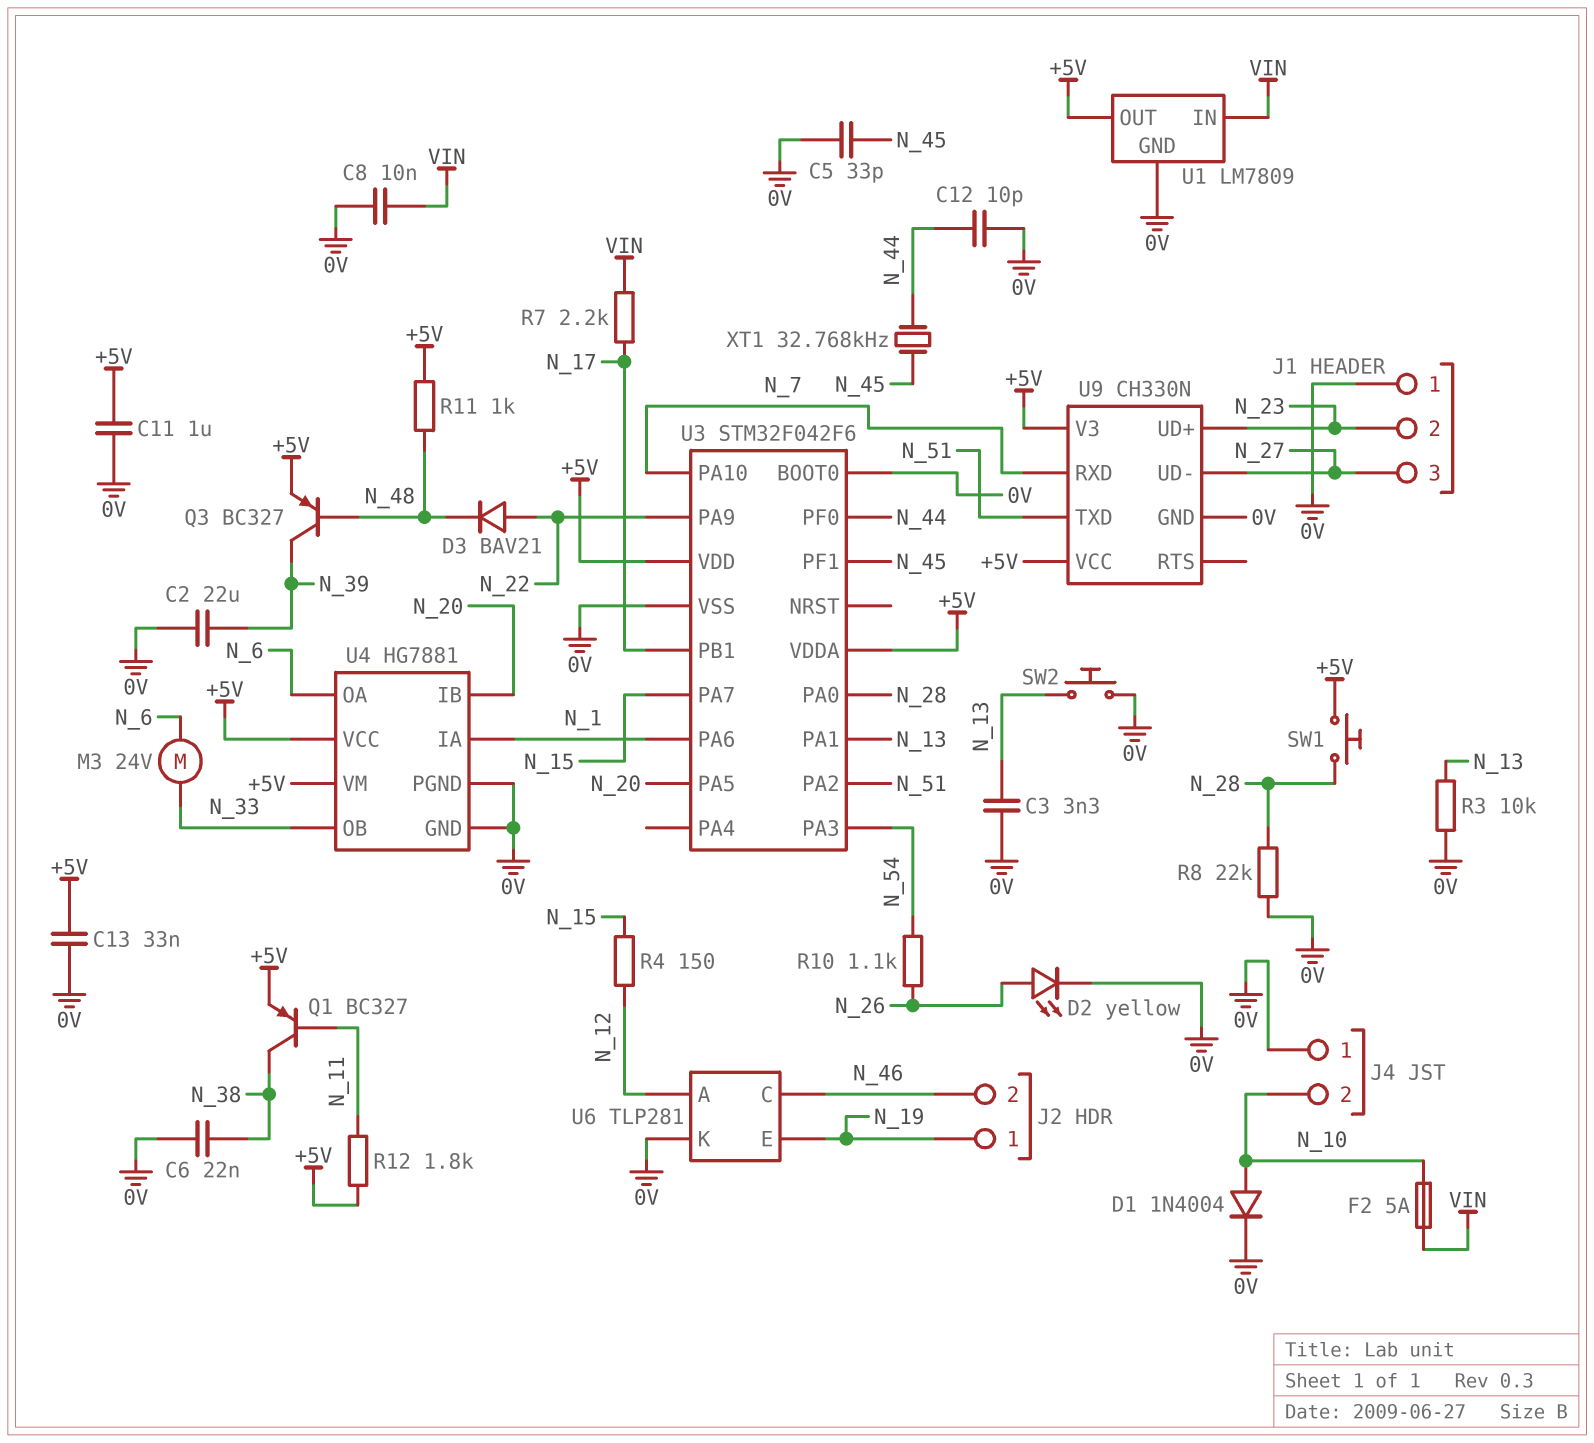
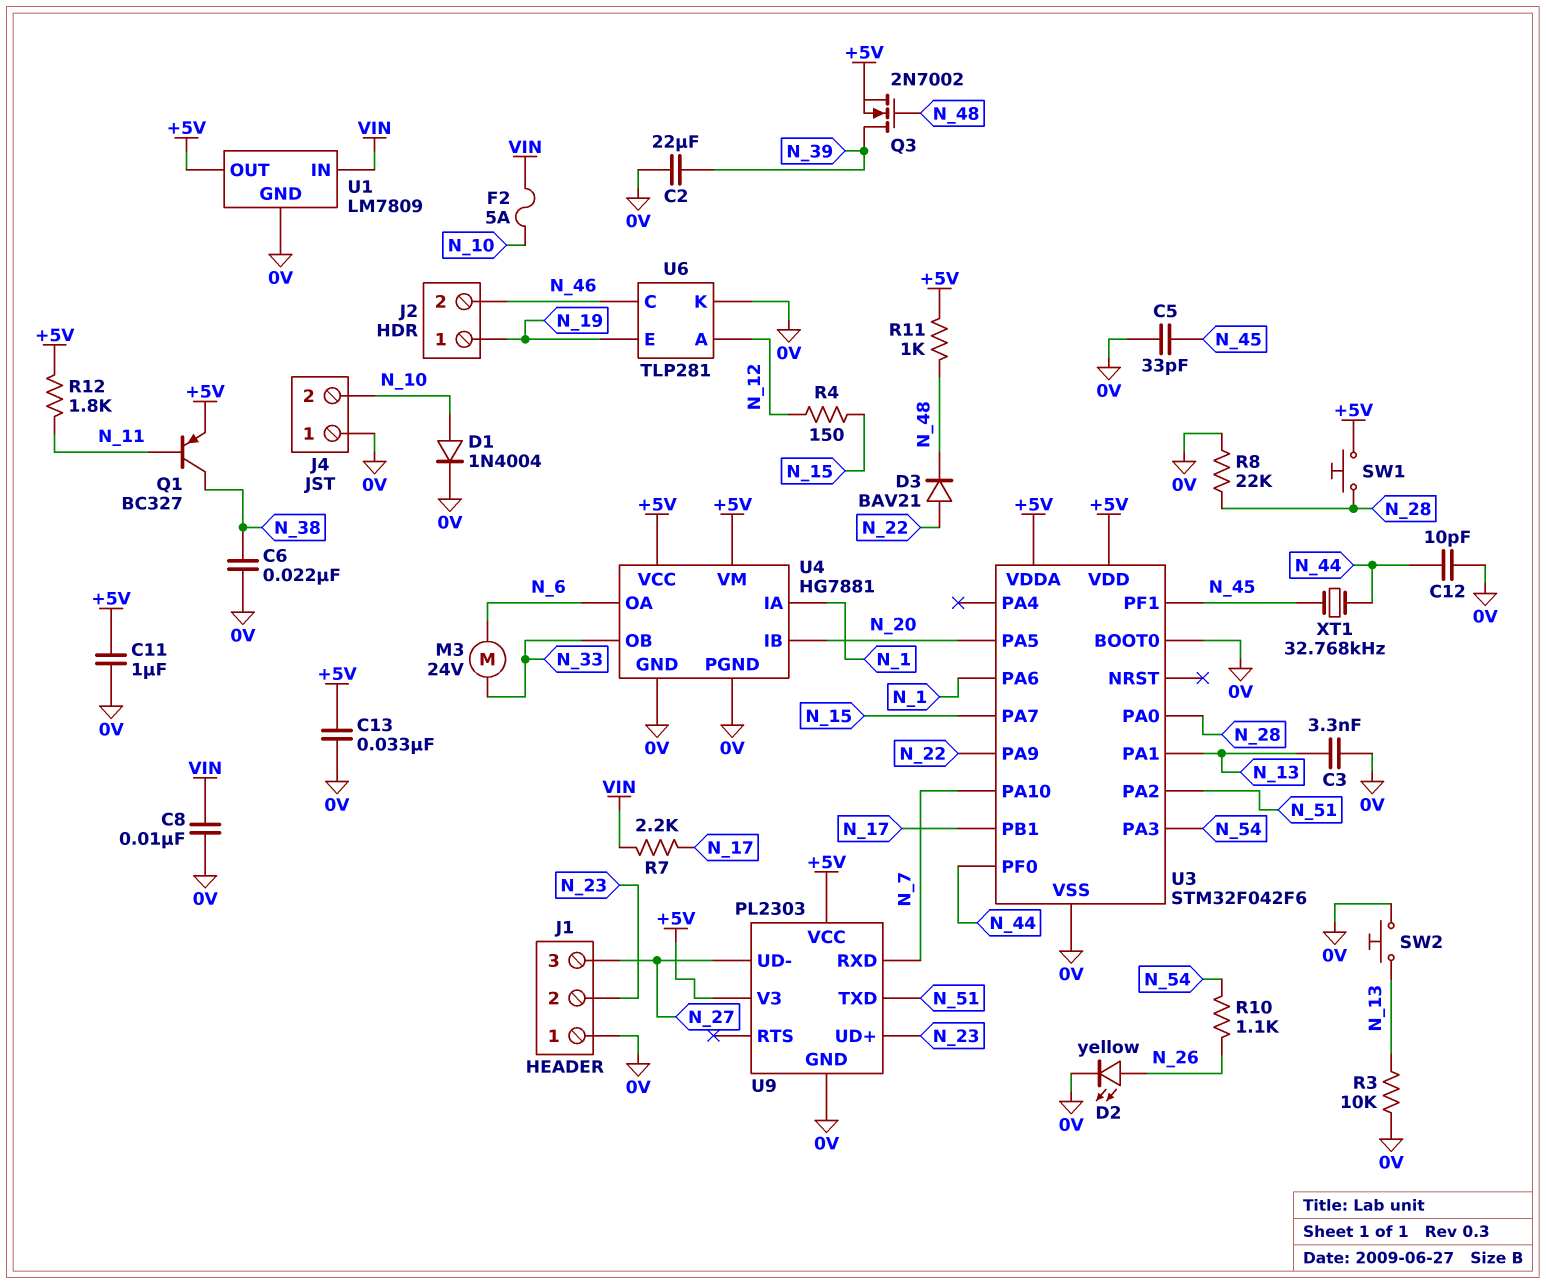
Q3: PNP BC327 (B N_48, C N_39, E +5V) -> NMOS 2N7002 (G N_48, D N_39, S +5V)
U9: CH330N -> PL2303

